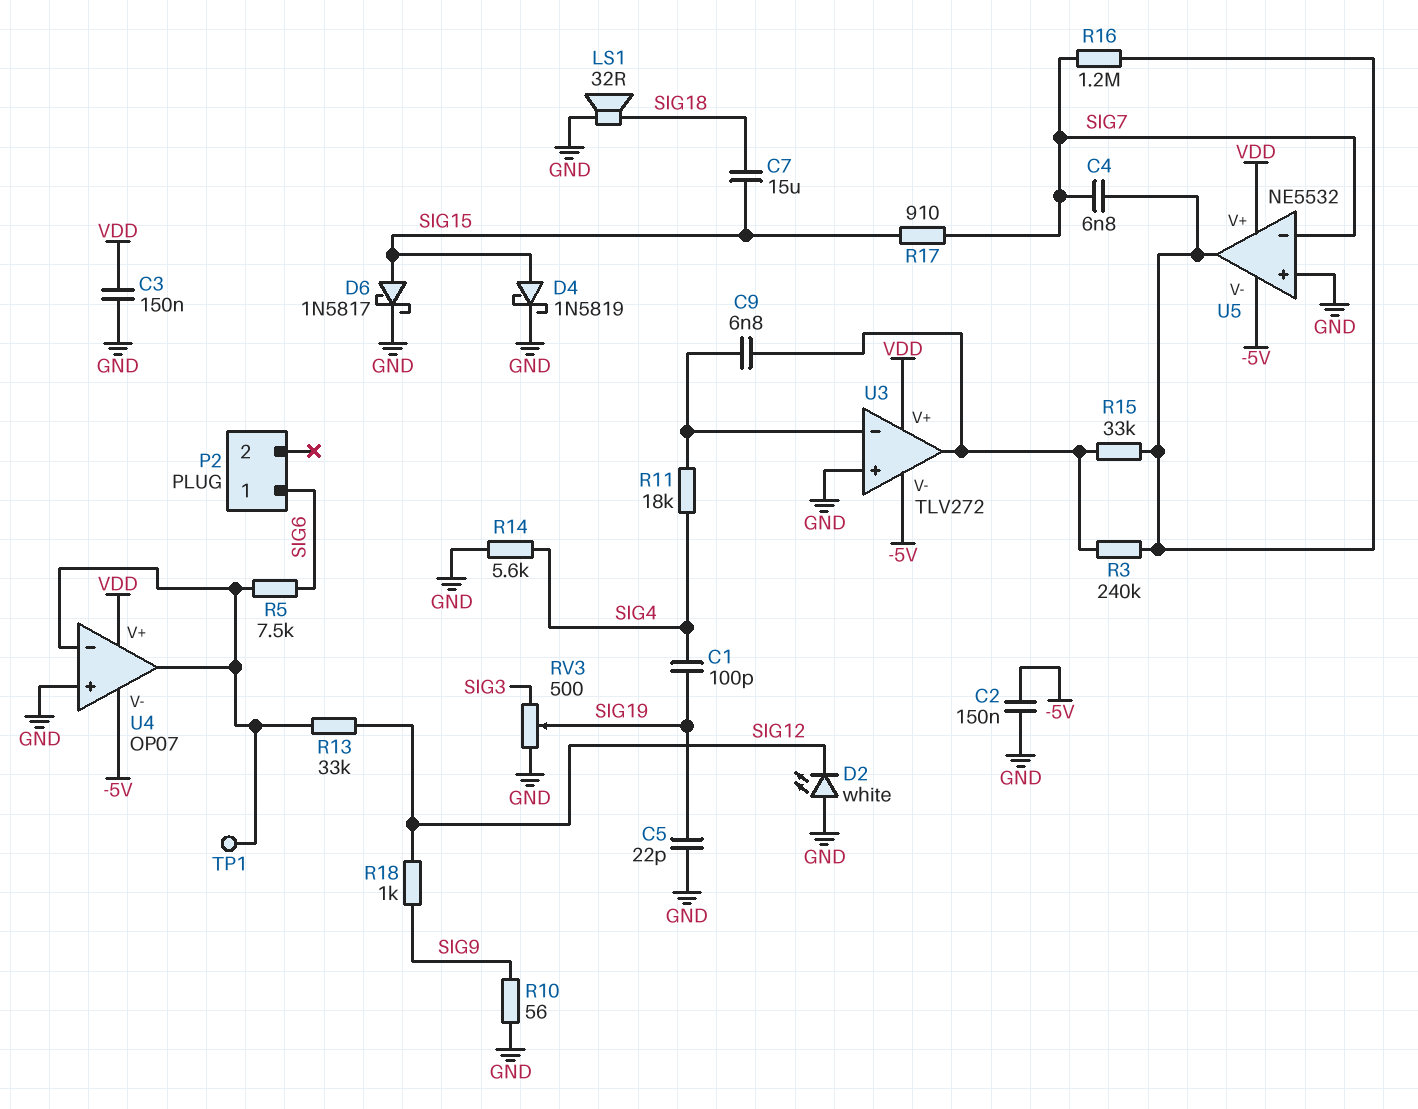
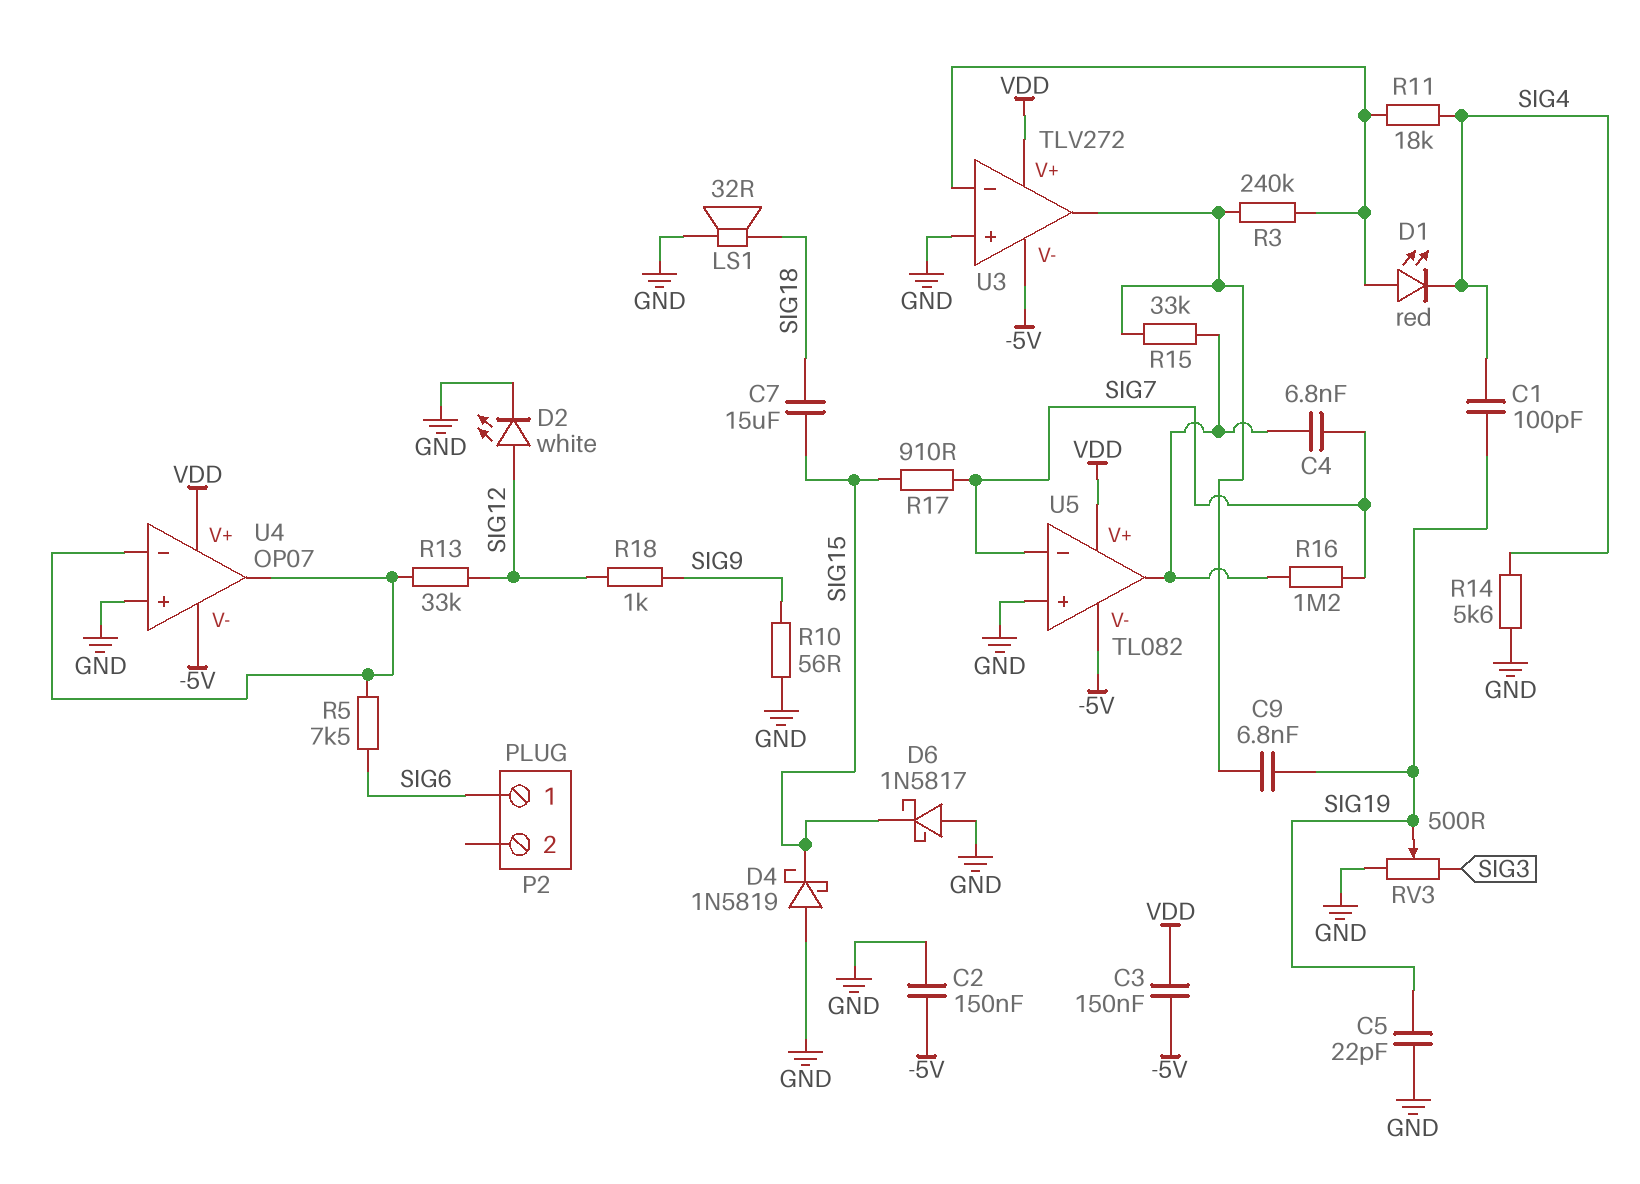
C3: 150nF (GND, VDD) -> 150nF (-5V, VDD)
C9: 6.8nF (U3/in-, U3/out) -> 6.8nF (SIG19, U3/out)
D1: none -> LED red (A U3/in-, K SIG4)
D2: LED white (A GND, K SIG12) -> LED white (A SIG12, K GND)
D4: schottky 1N5819 (A SIG15, K GND) -> schottky 1N5819 (A GND, K SIG15)
D6: schottky 1N5817 (A SIG15, K GND) -> schottky 1N5817 (A GND, K SIG15)
R3: 240k (U3/out, U5/out) -> 240k (U3/in-, U3/out)
TP1: test point (U4/in-) -> none
U5: NE5532 -> TL082

